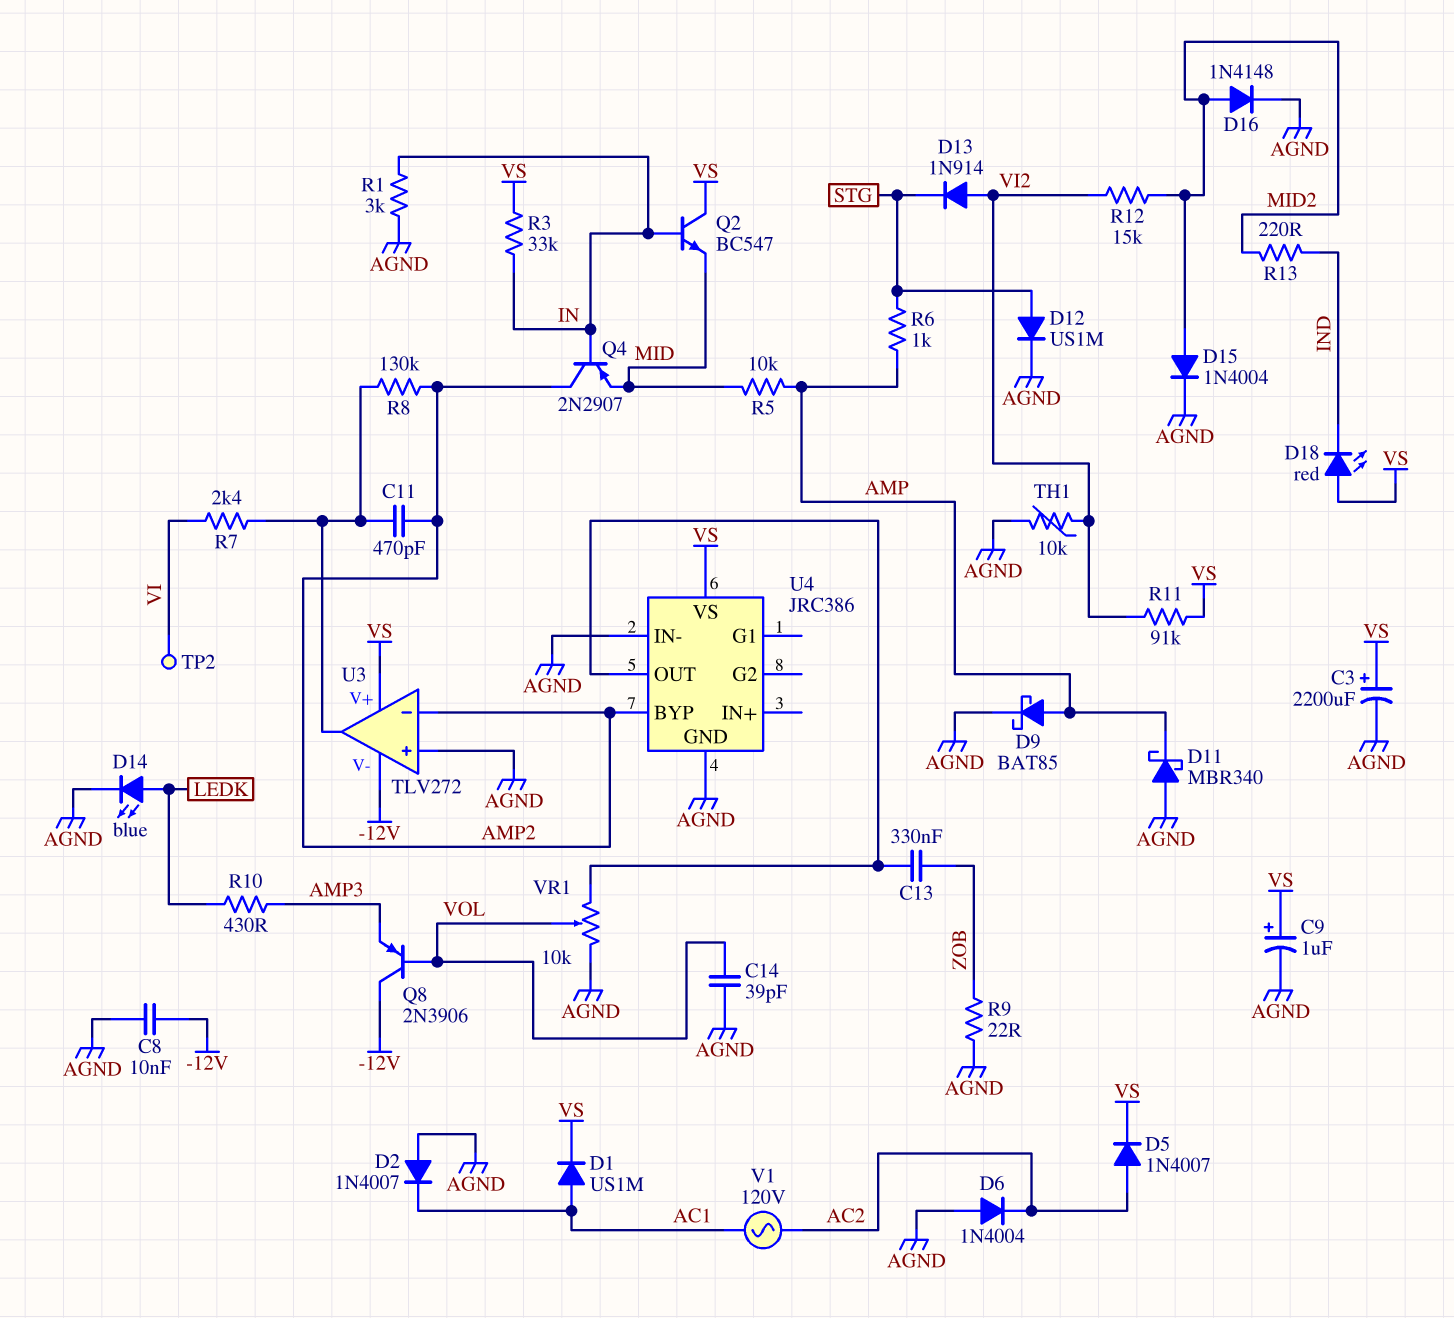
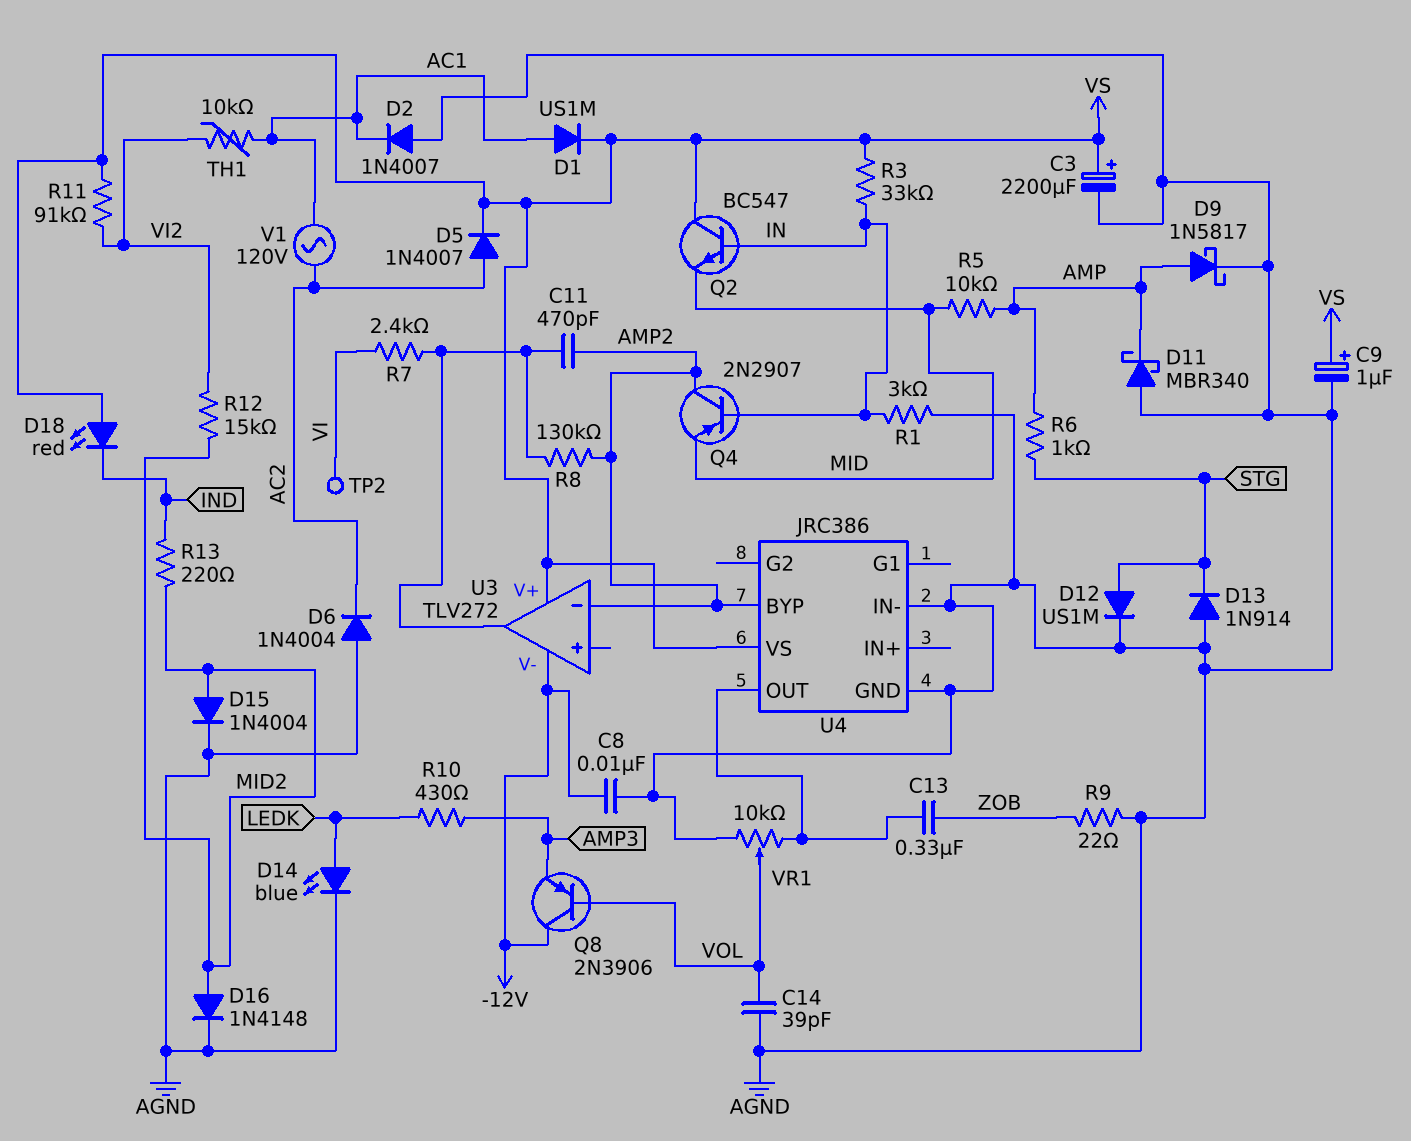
D9: schottky BAT85 (A AMP, K AGND) -> schottky 1N5817 (A AMP, K AGND)
D13: diode 1N914 (A VI2, K STG) -> diode 1N914 (A AGND, K STG)
TH1: 10k (AGND, VI2) -> 10k (AC1, VI2)
U3 pin in+: AGND -> none

